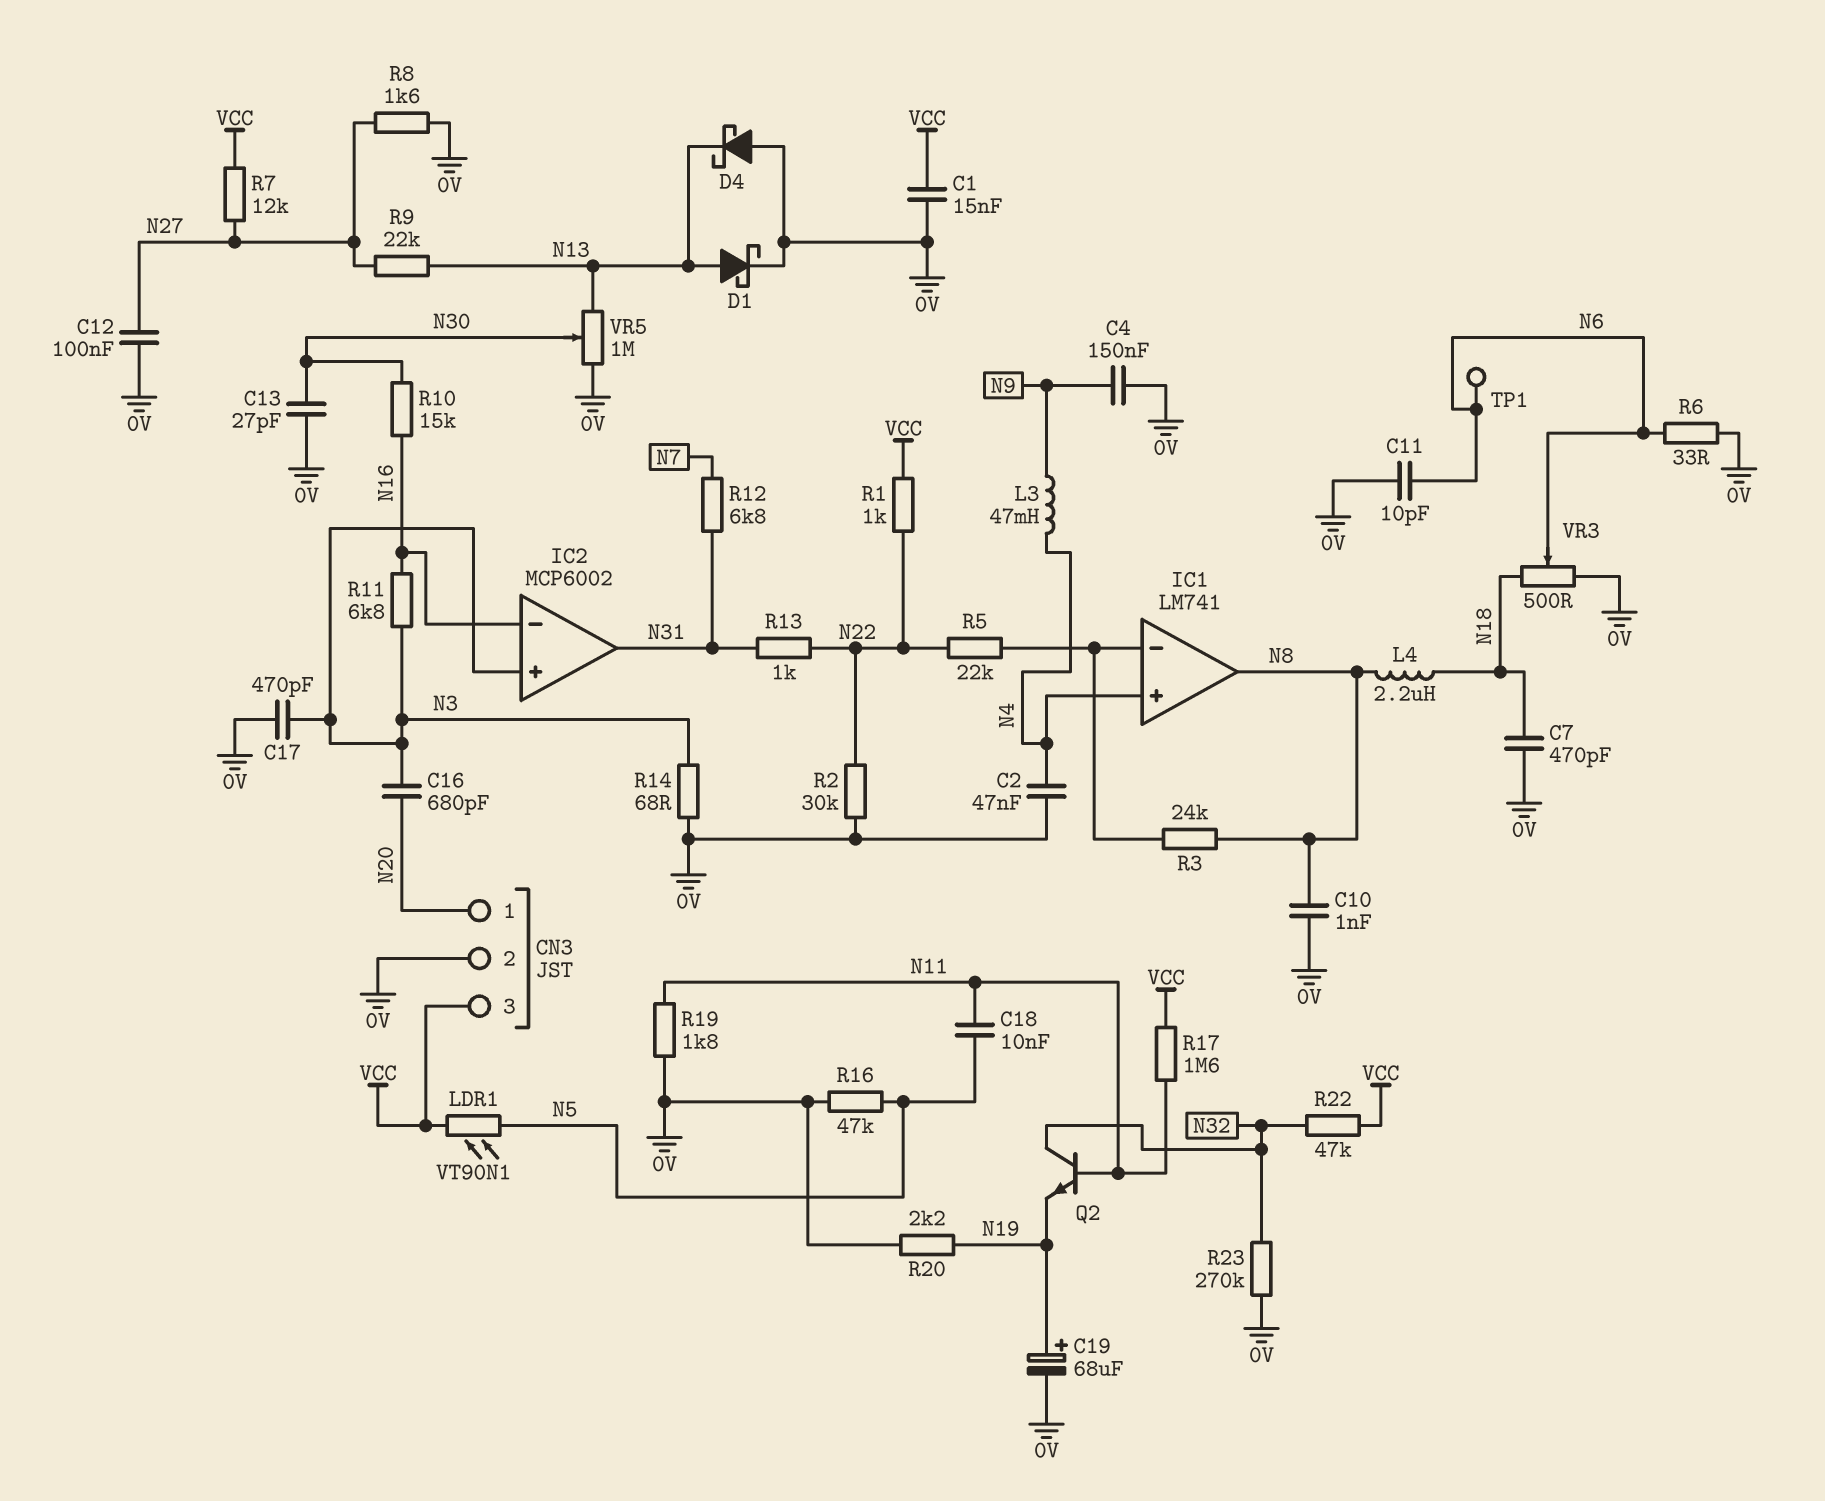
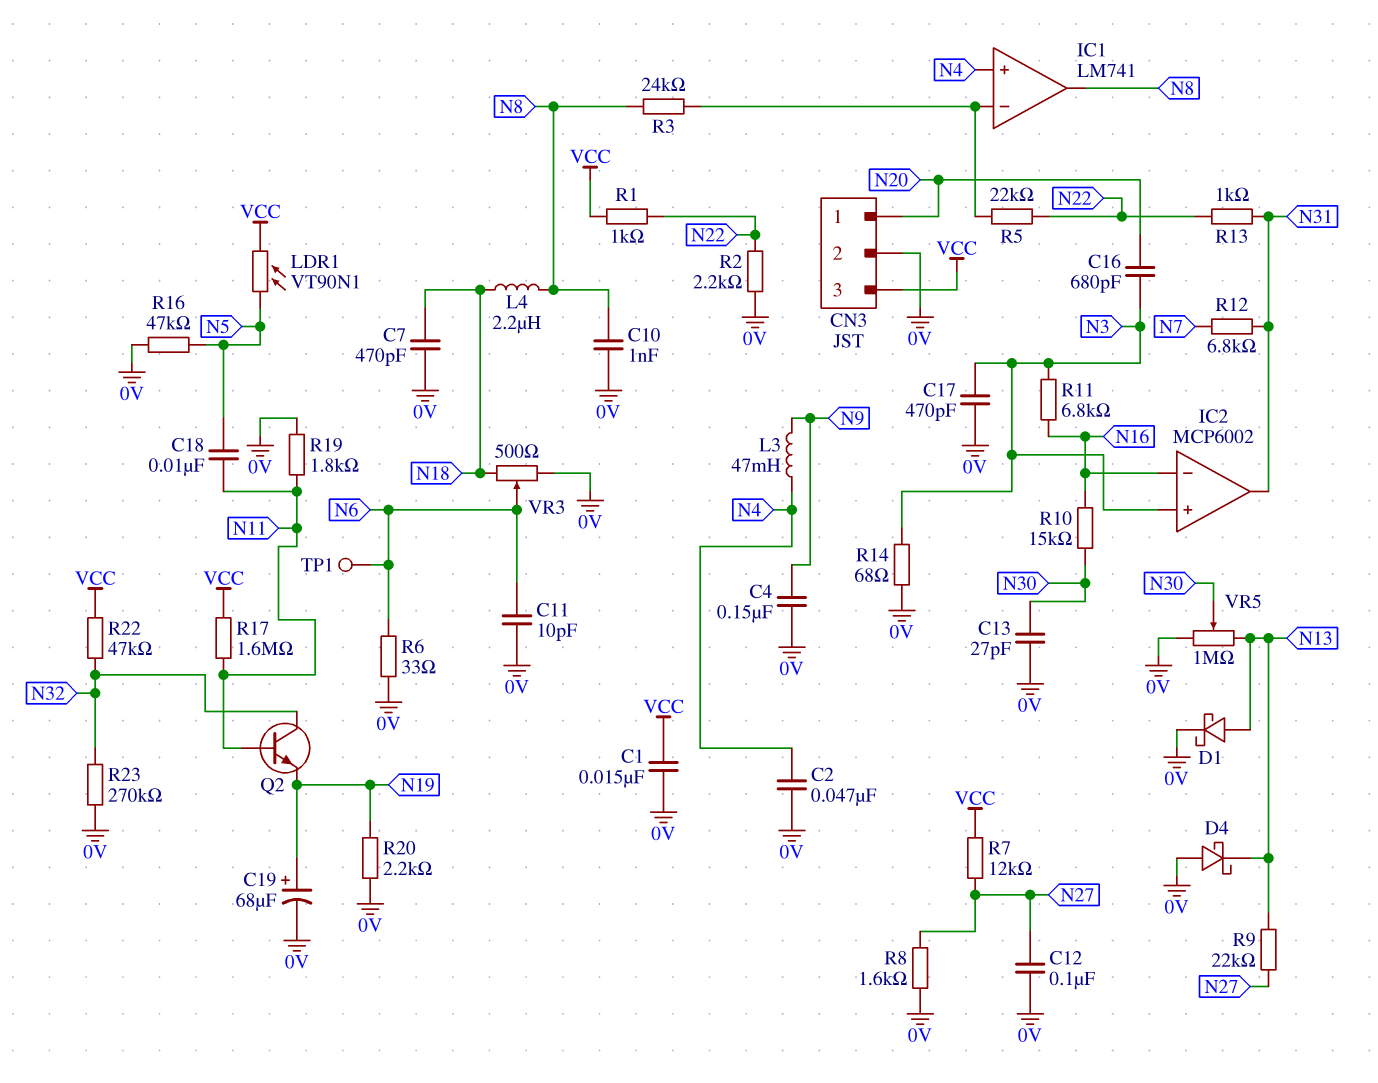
R2: 30k (0V, N22) -> 2.2k (0V, N22)

